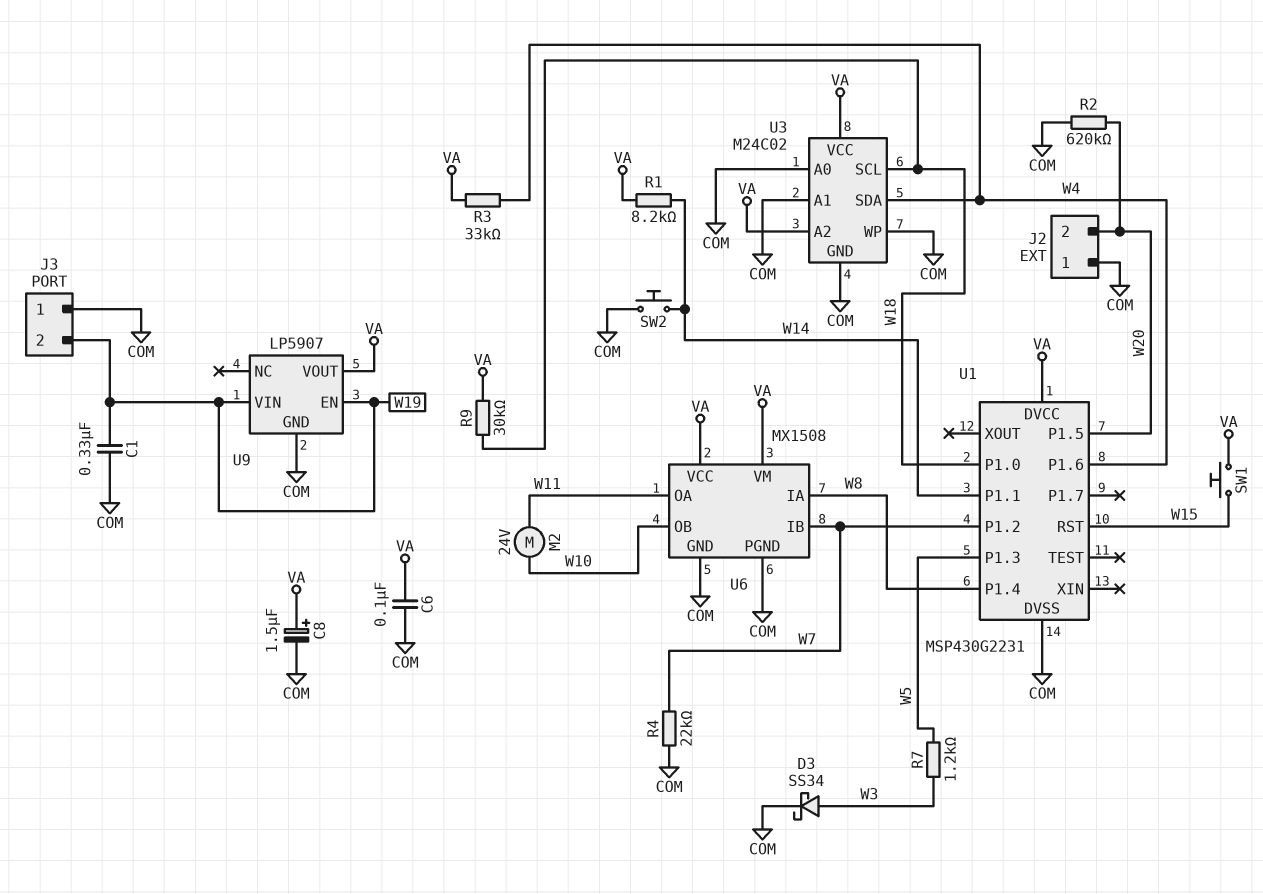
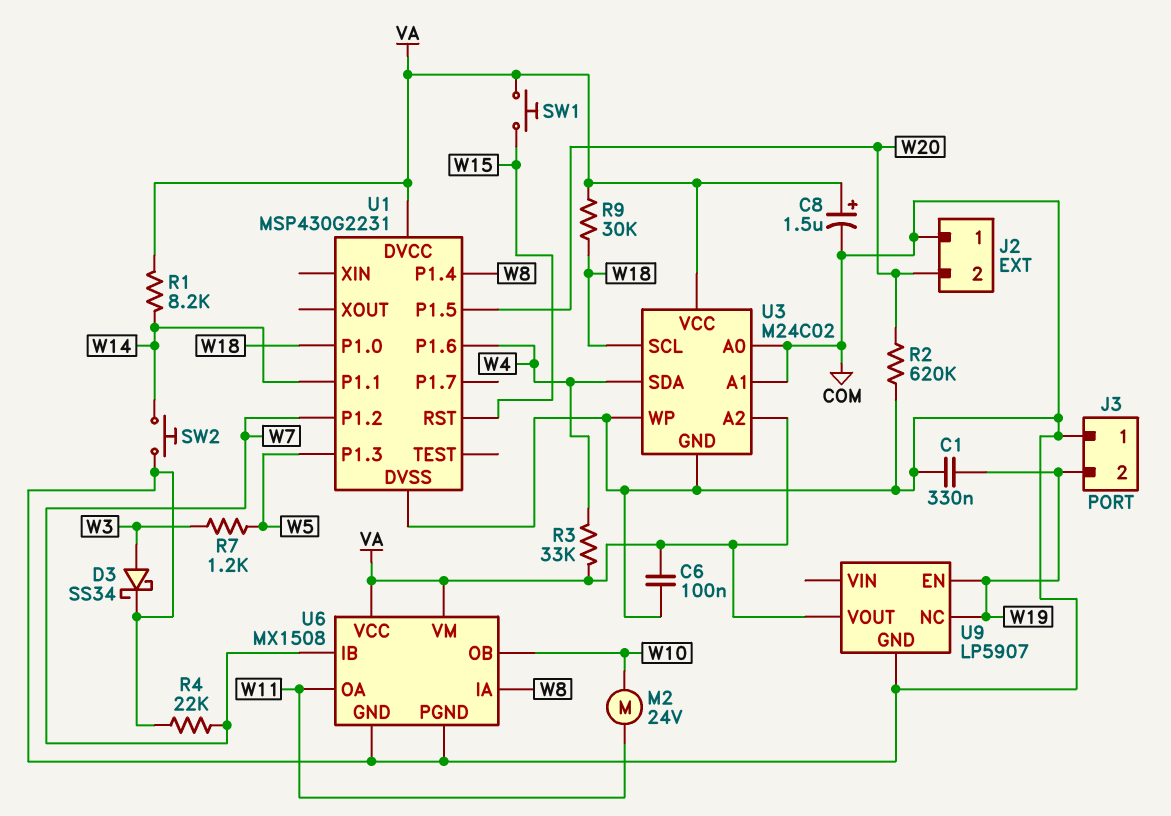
U9 pin NC: none -> W19
U9 pin VIN: W19 -> none

